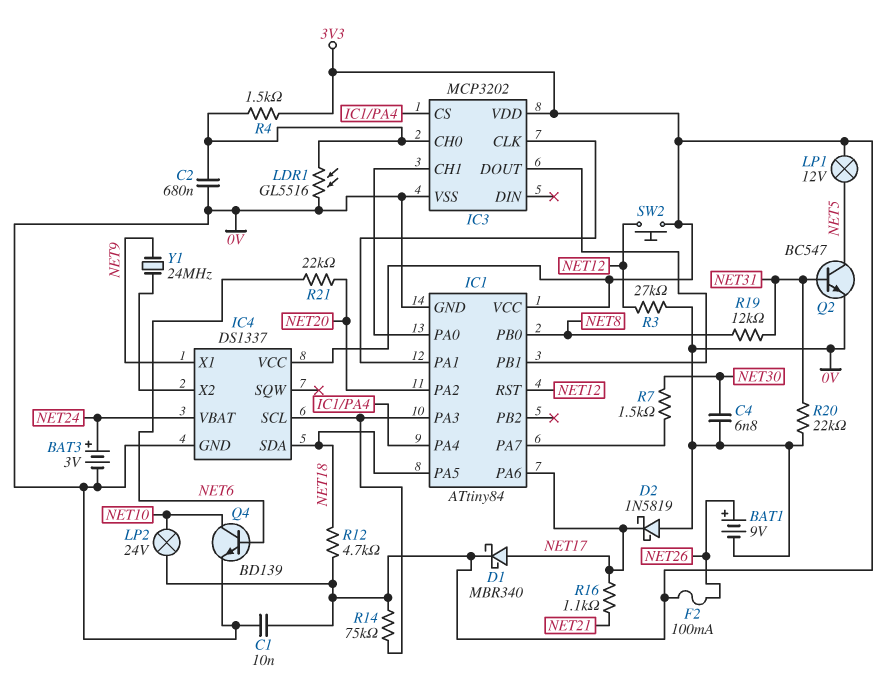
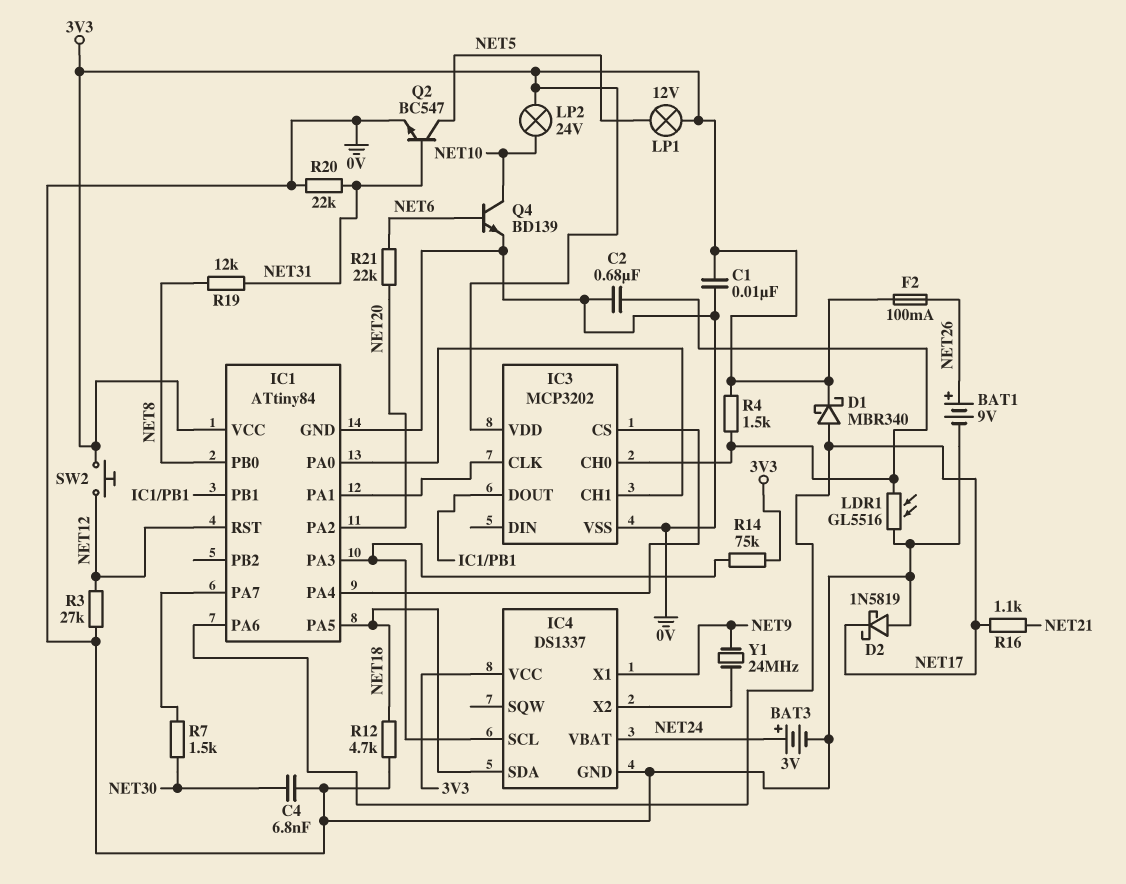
R12: 4.7k (3V3, NET18) -> 4.7k (0V, NET18)

